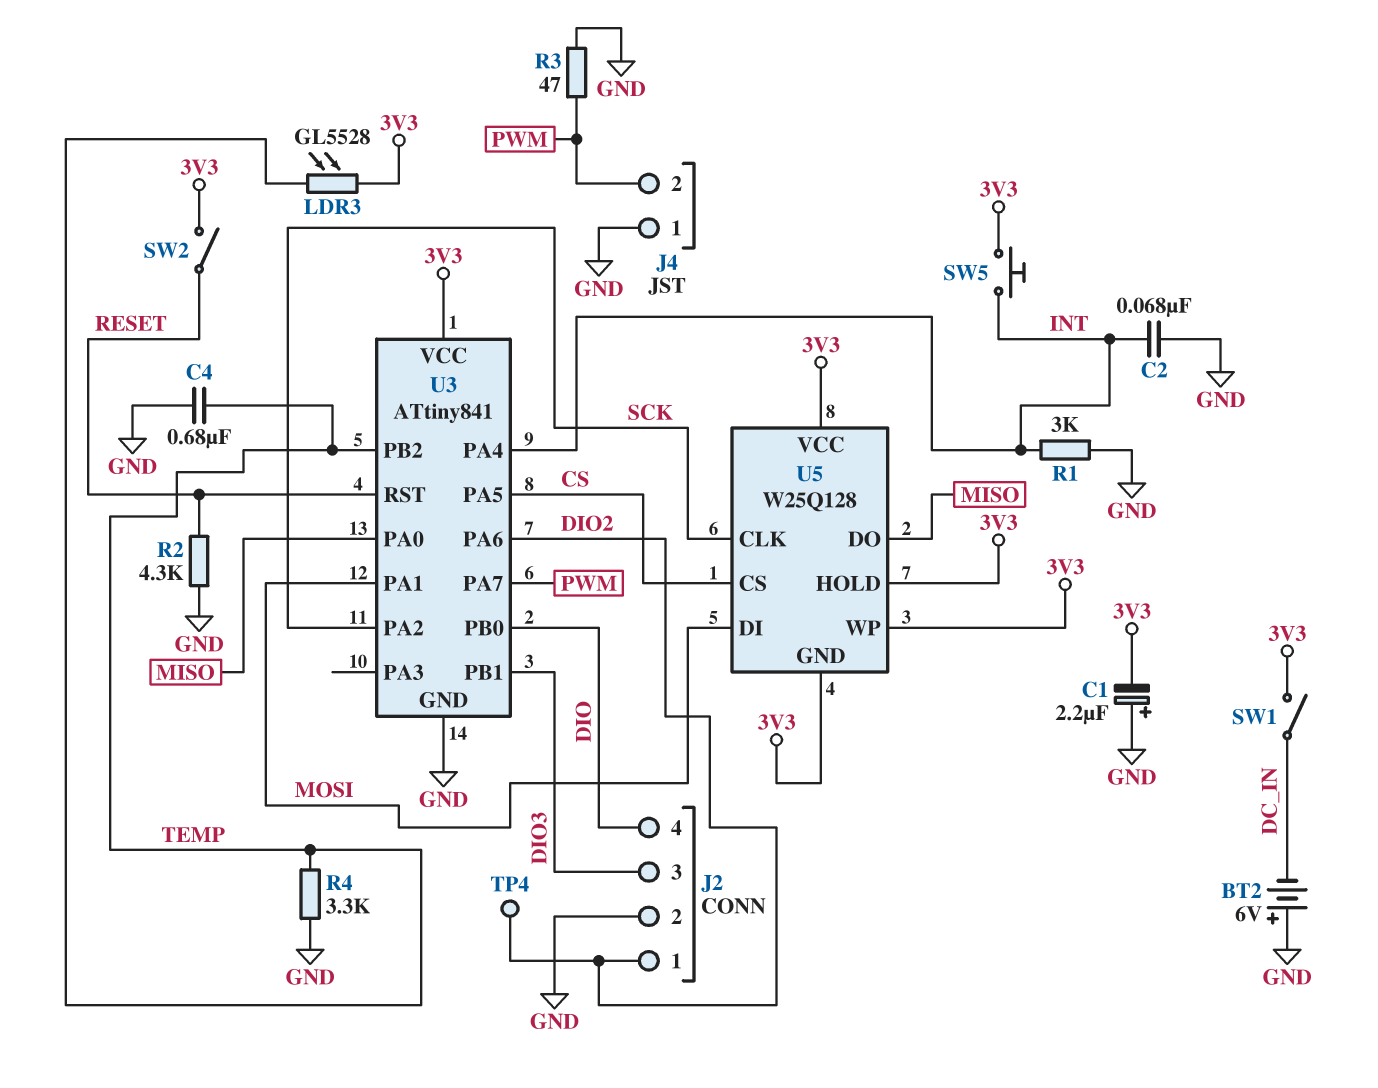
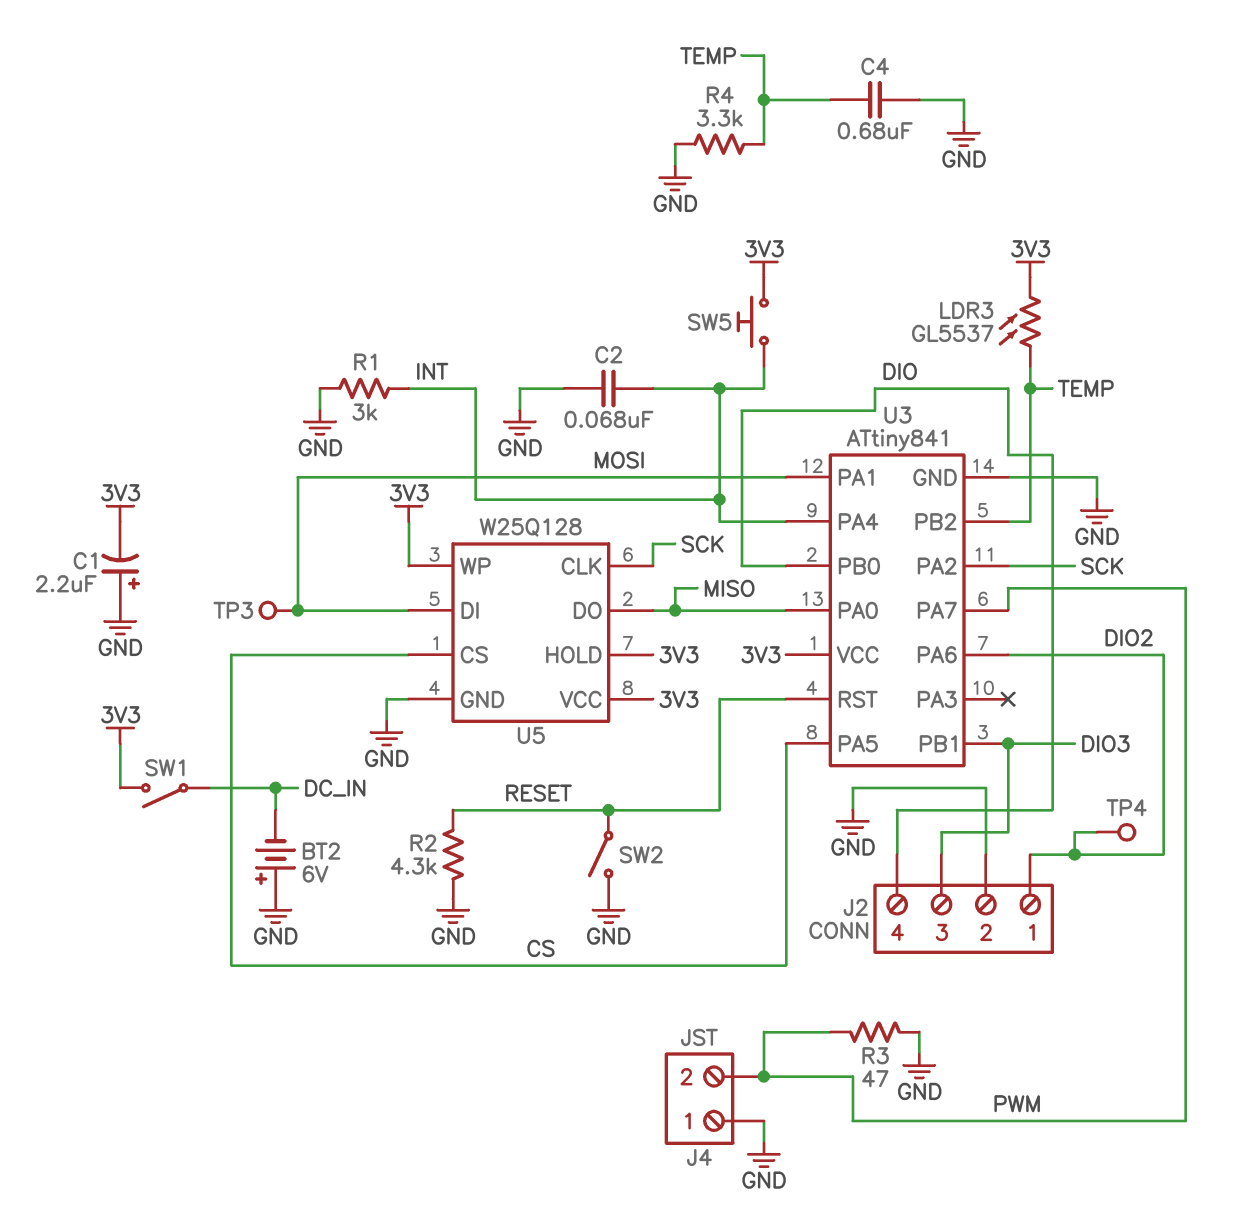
LDR3: GL5528 (3V3, TEMP) -> GL5537 (3V3, TEMP)
SW2: switch (3V3, RESET) -> switch (GND, RESET)
TP3: none -> test point (MOSI)
U5 pin GND: 3V3 -> GND

